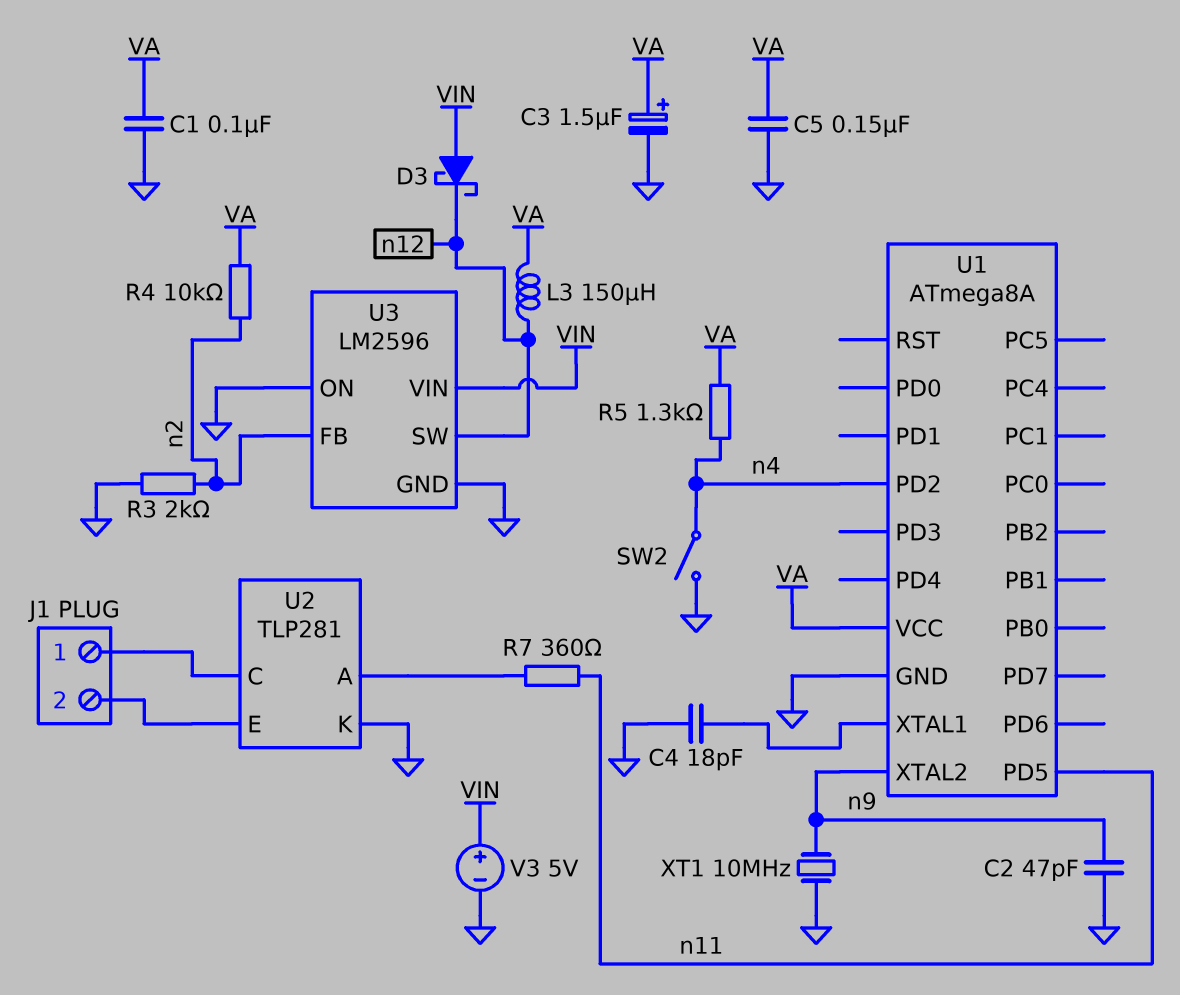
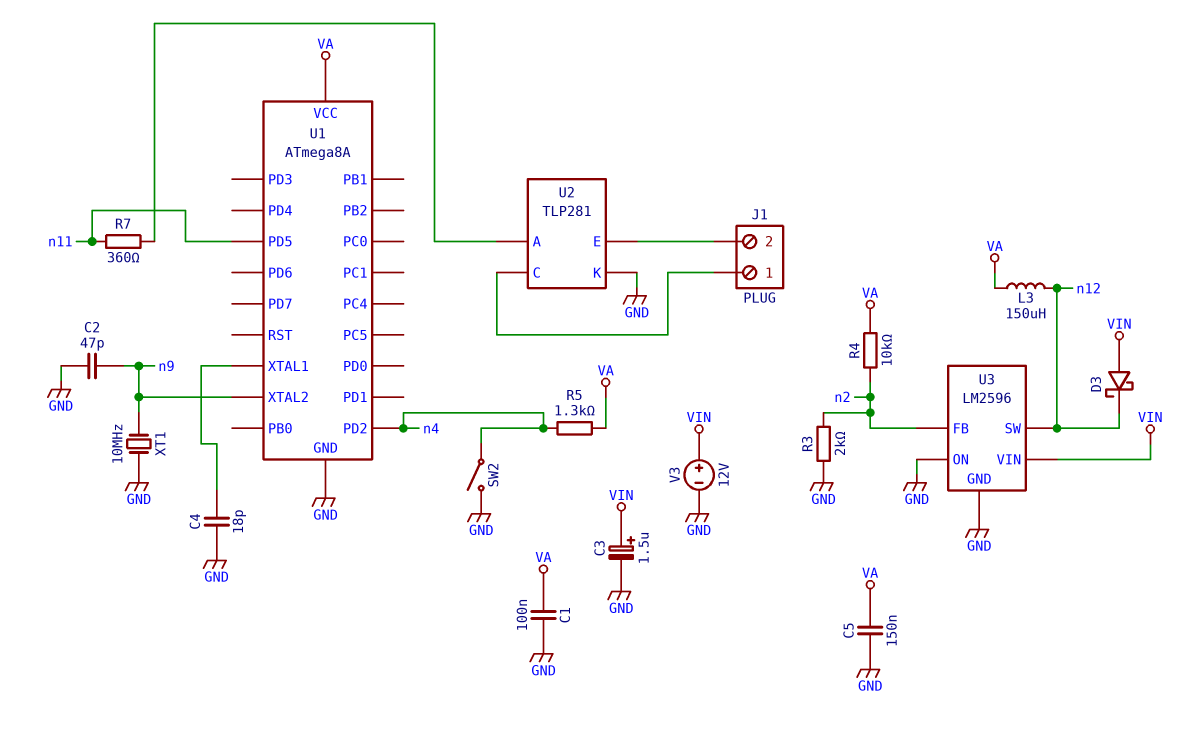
C3: 1.5uF (plus VA, minus GND) -> 1.5uF (plus VIN, minus GND)
V3: 5V (plus VIN, minus GND) -> 12V (plus VIN, minus GND)

